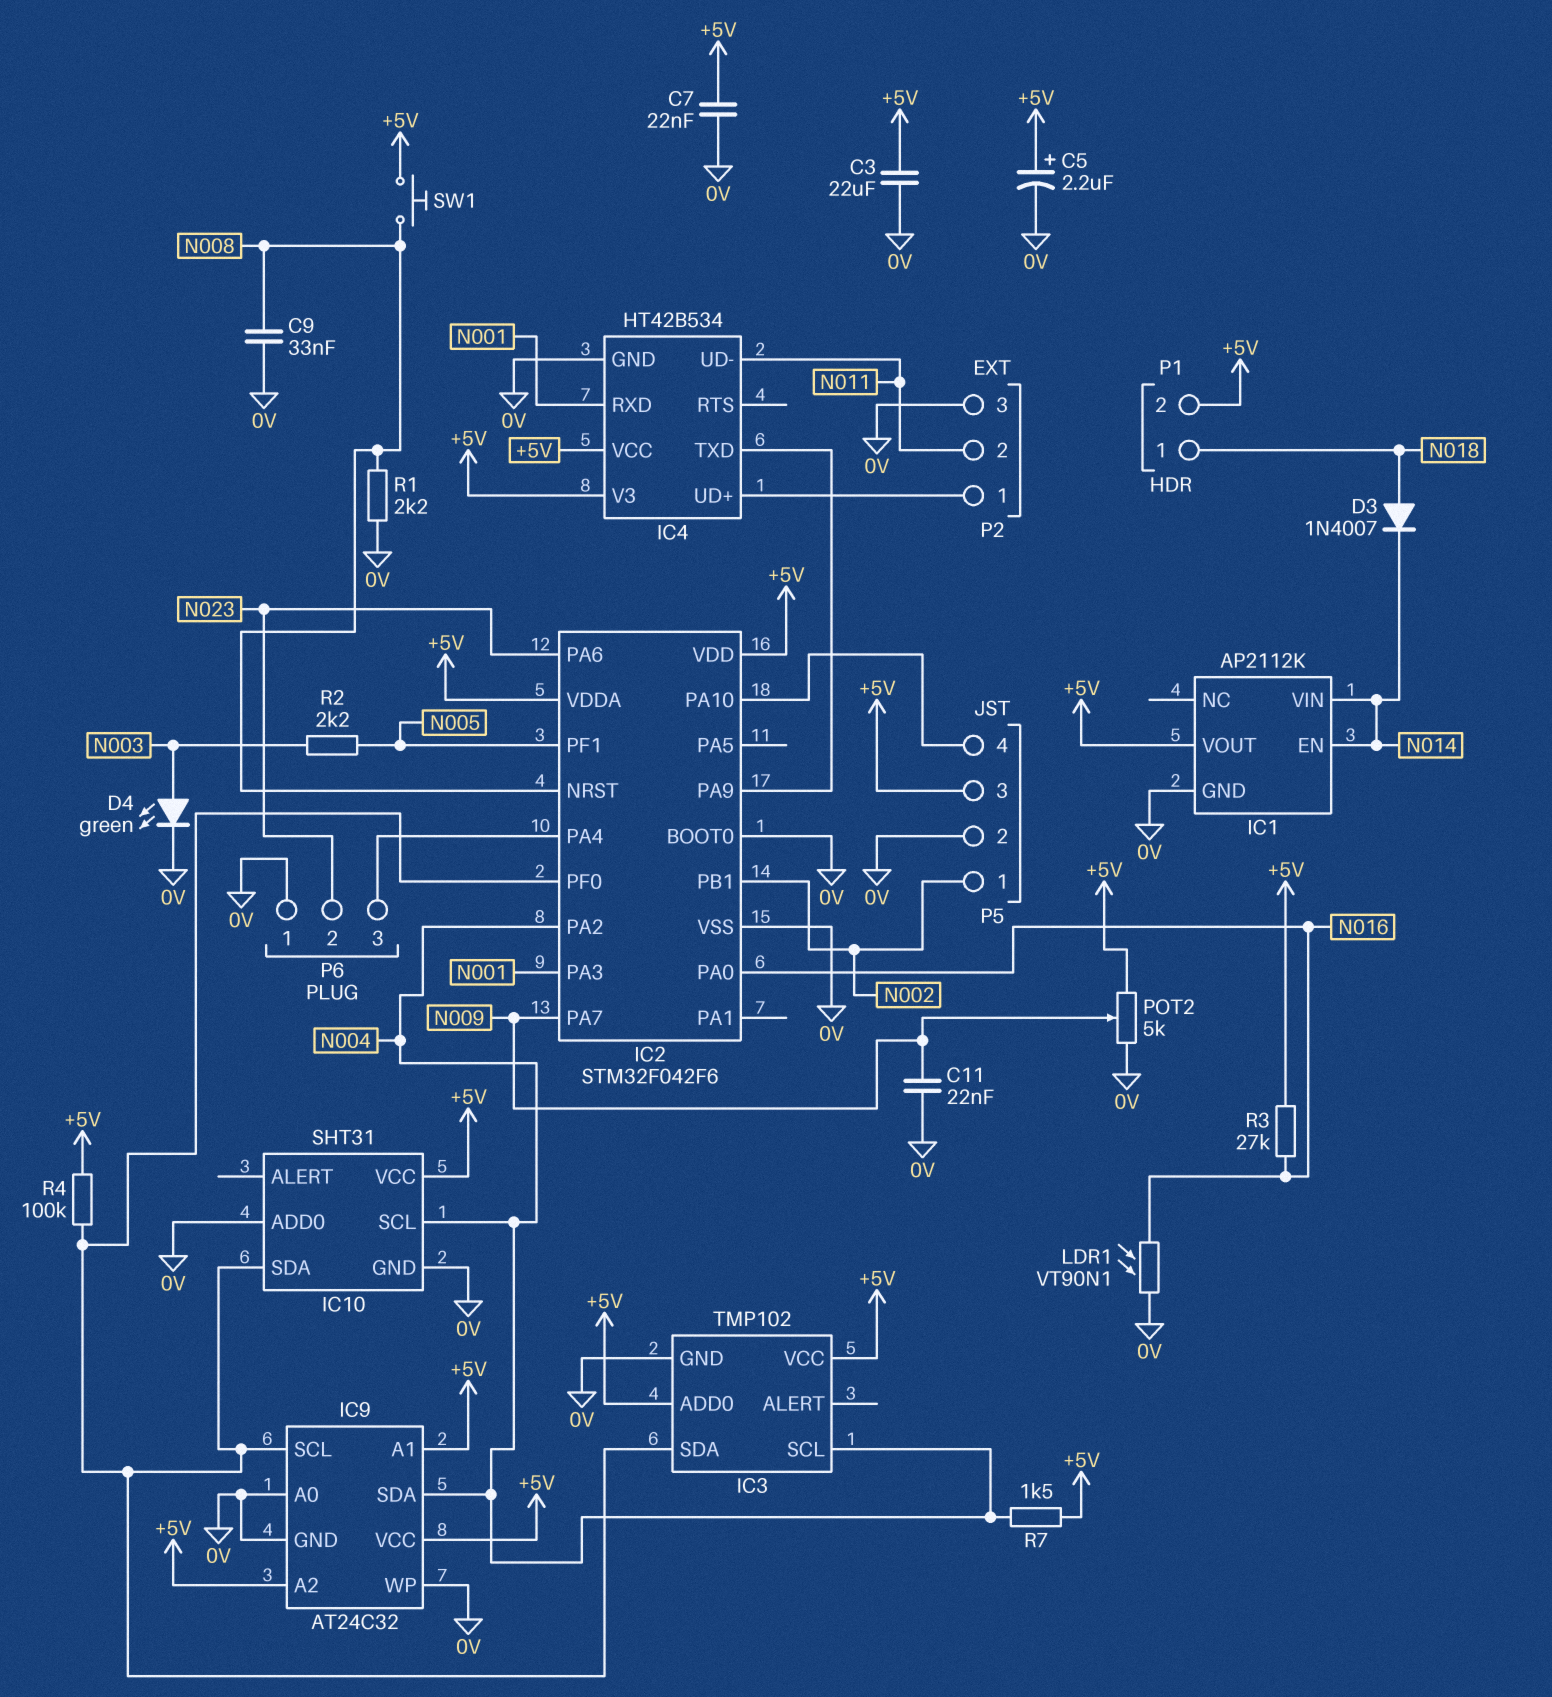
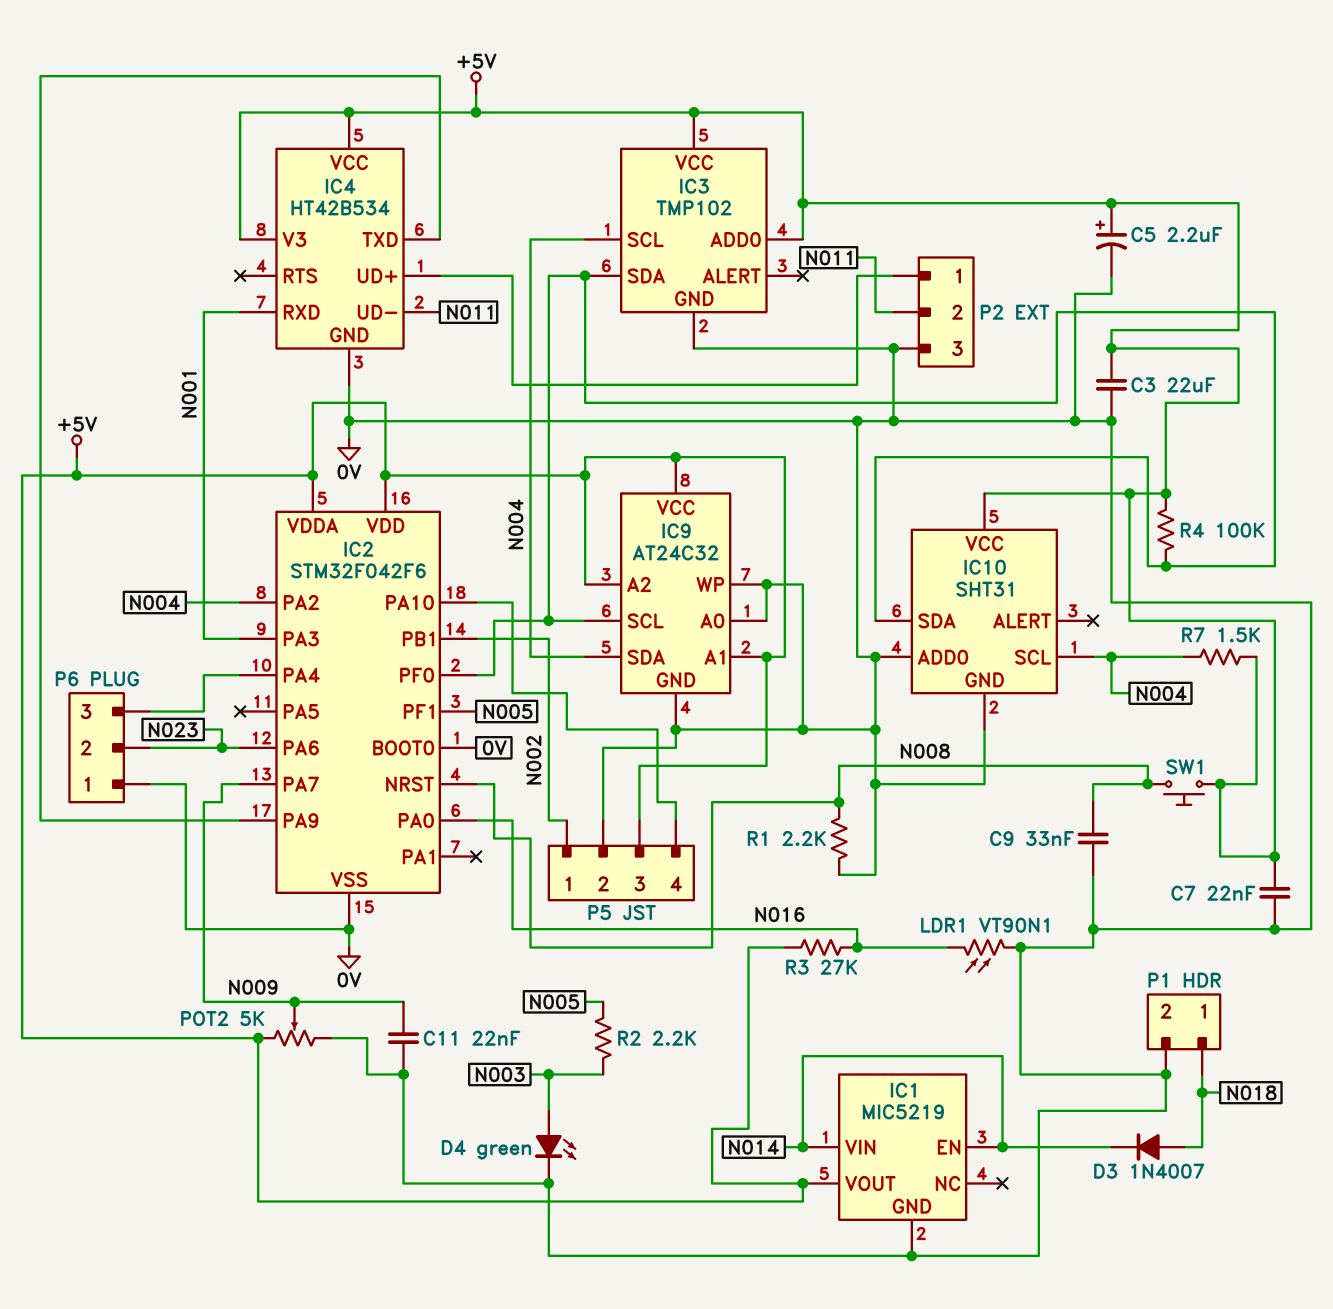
IC1: AP2112K -> MIC5219
P1 pin 2: +5V -> 0V

